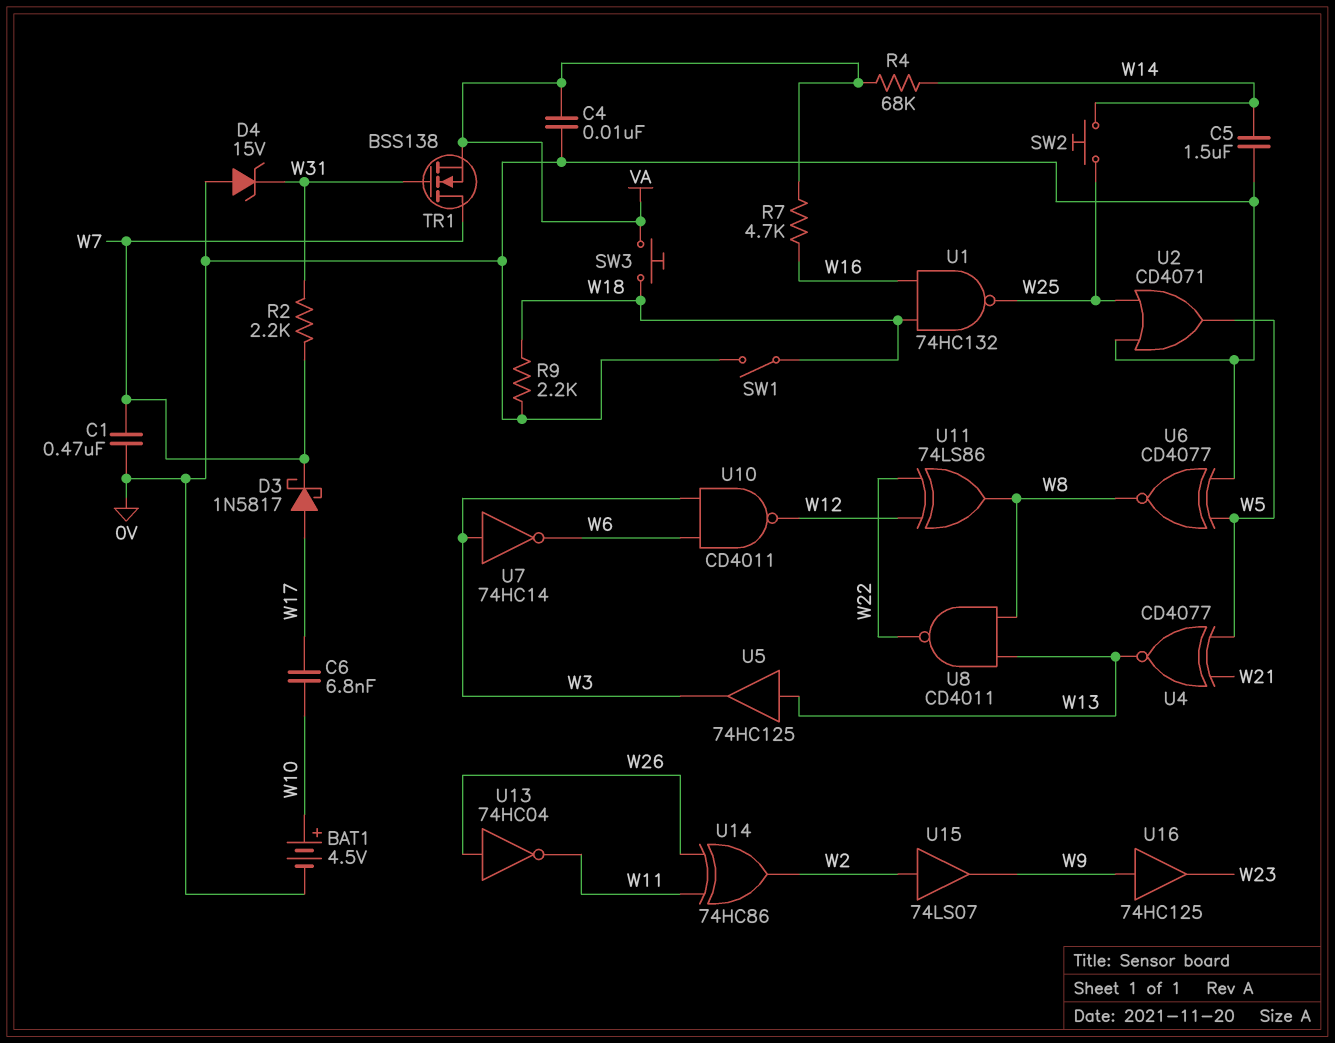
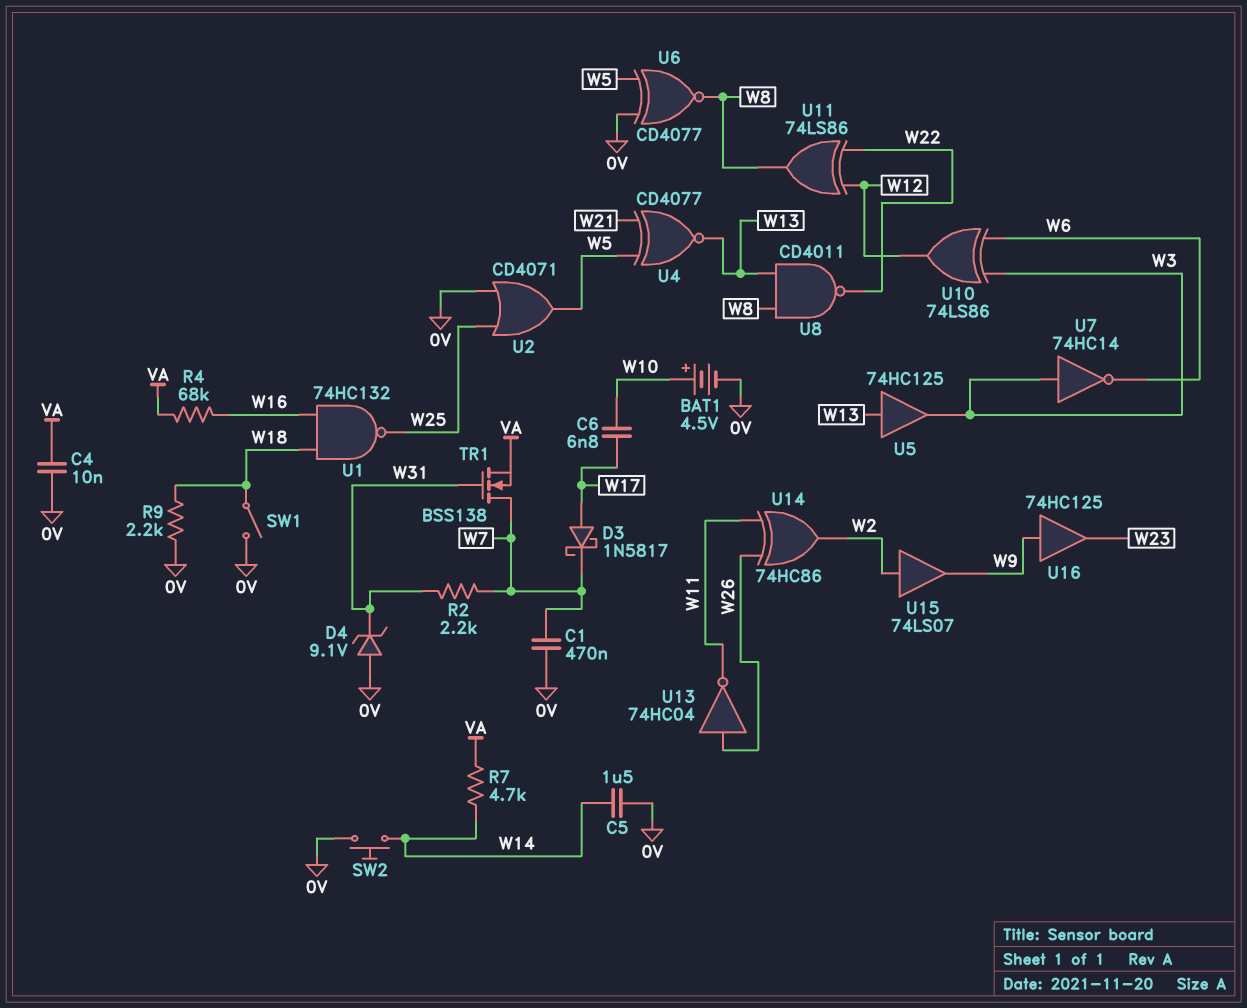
D4: zener 15V (A 0V, K W31) -> zener 9.1V (A 0V, K W31)
R4: 68k (VA, W14) -> 68k (VA, W16)
R7: 4.7k (VA, W16) -> 4.7k (VA, W14)
SW2: button (W14, W25) -> button (0V, W14)
SW3: button (VA, W18) -> none
U10: NAND CD4011 (in W3, in W6, out W12) -> XOR 74LS86 (in W3, in W6, out W12)

